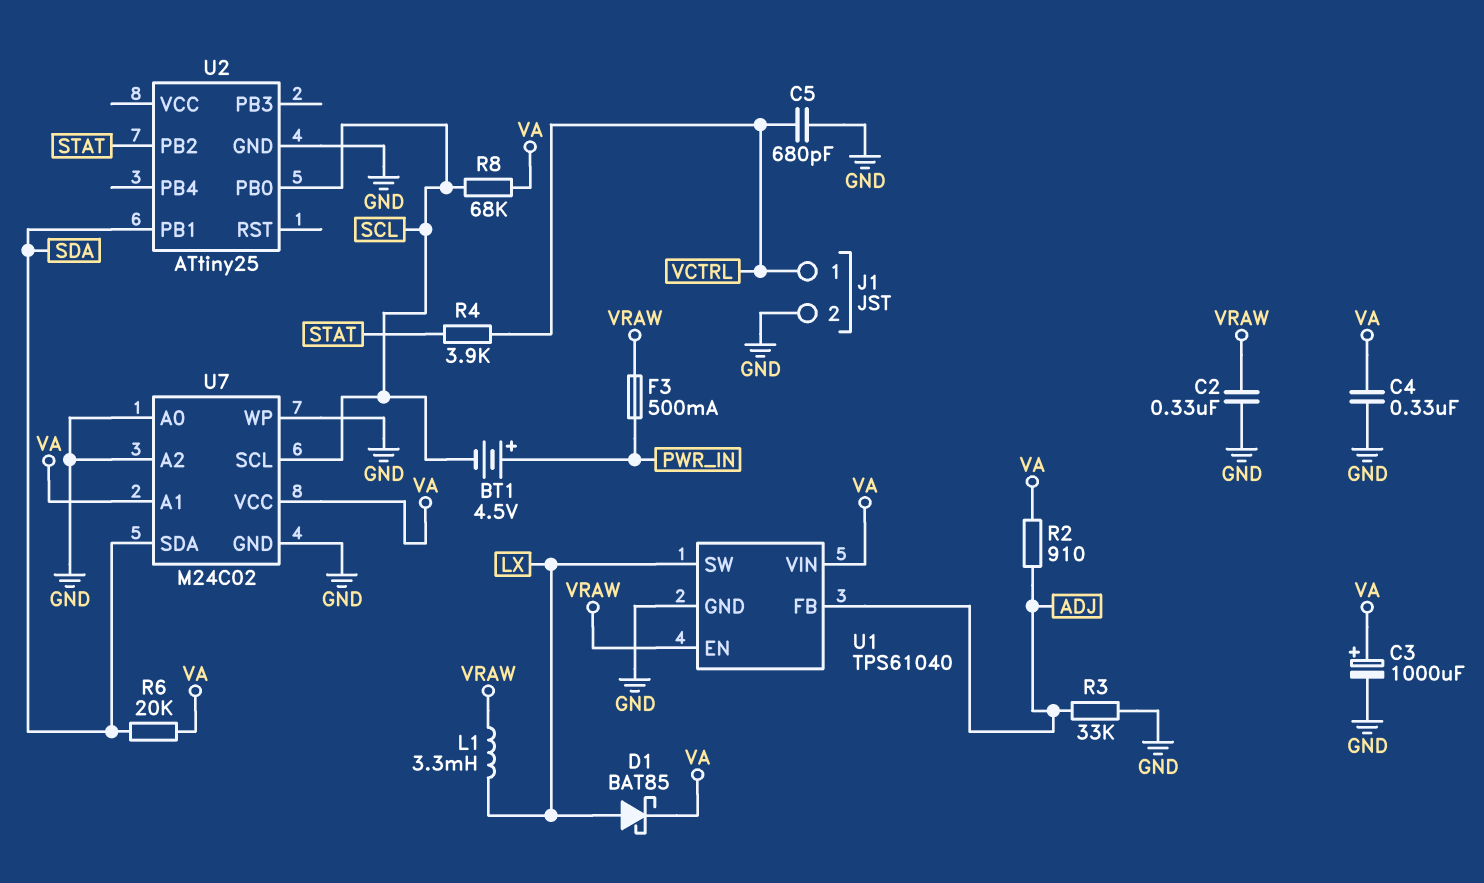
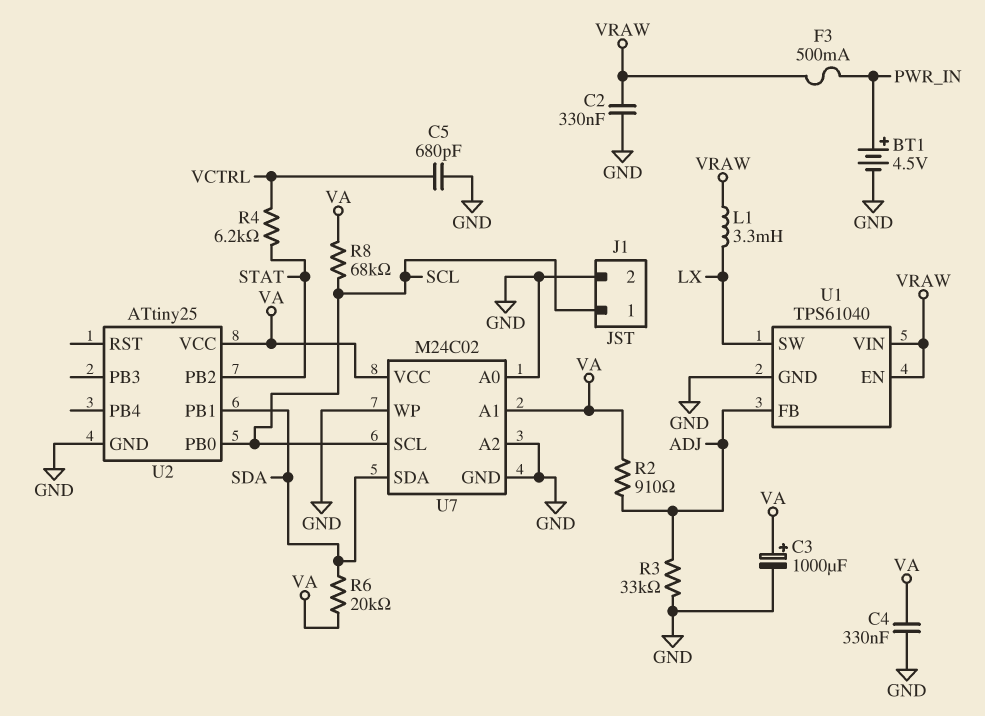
BT1: 4.5V (plus PWR_IN, minus SCL) -> 4.5V (plus PWR_IN, minus GND)
D1: schottky BAT85 (A LX, K VA) -> none
J1 pin 1: VCTRL -> SCL
R4: 3.9k (STAT, VCTRL) -> 6.2k (STAT, VCTRL)
U1 pin VIN: VA -> VRAW
U2 pin VCC: none -> VA

